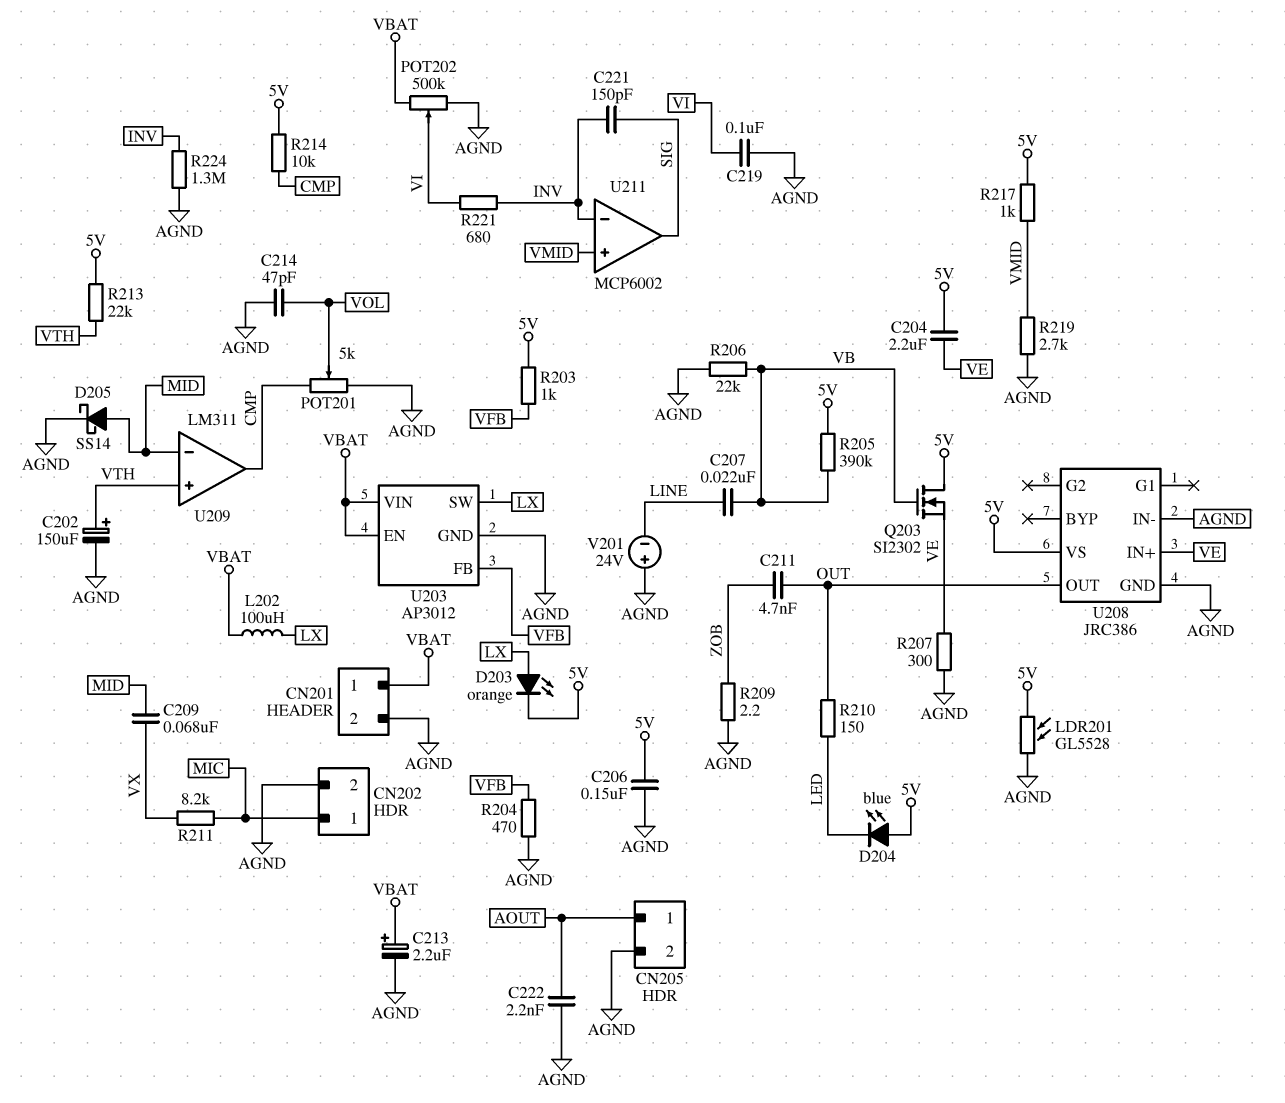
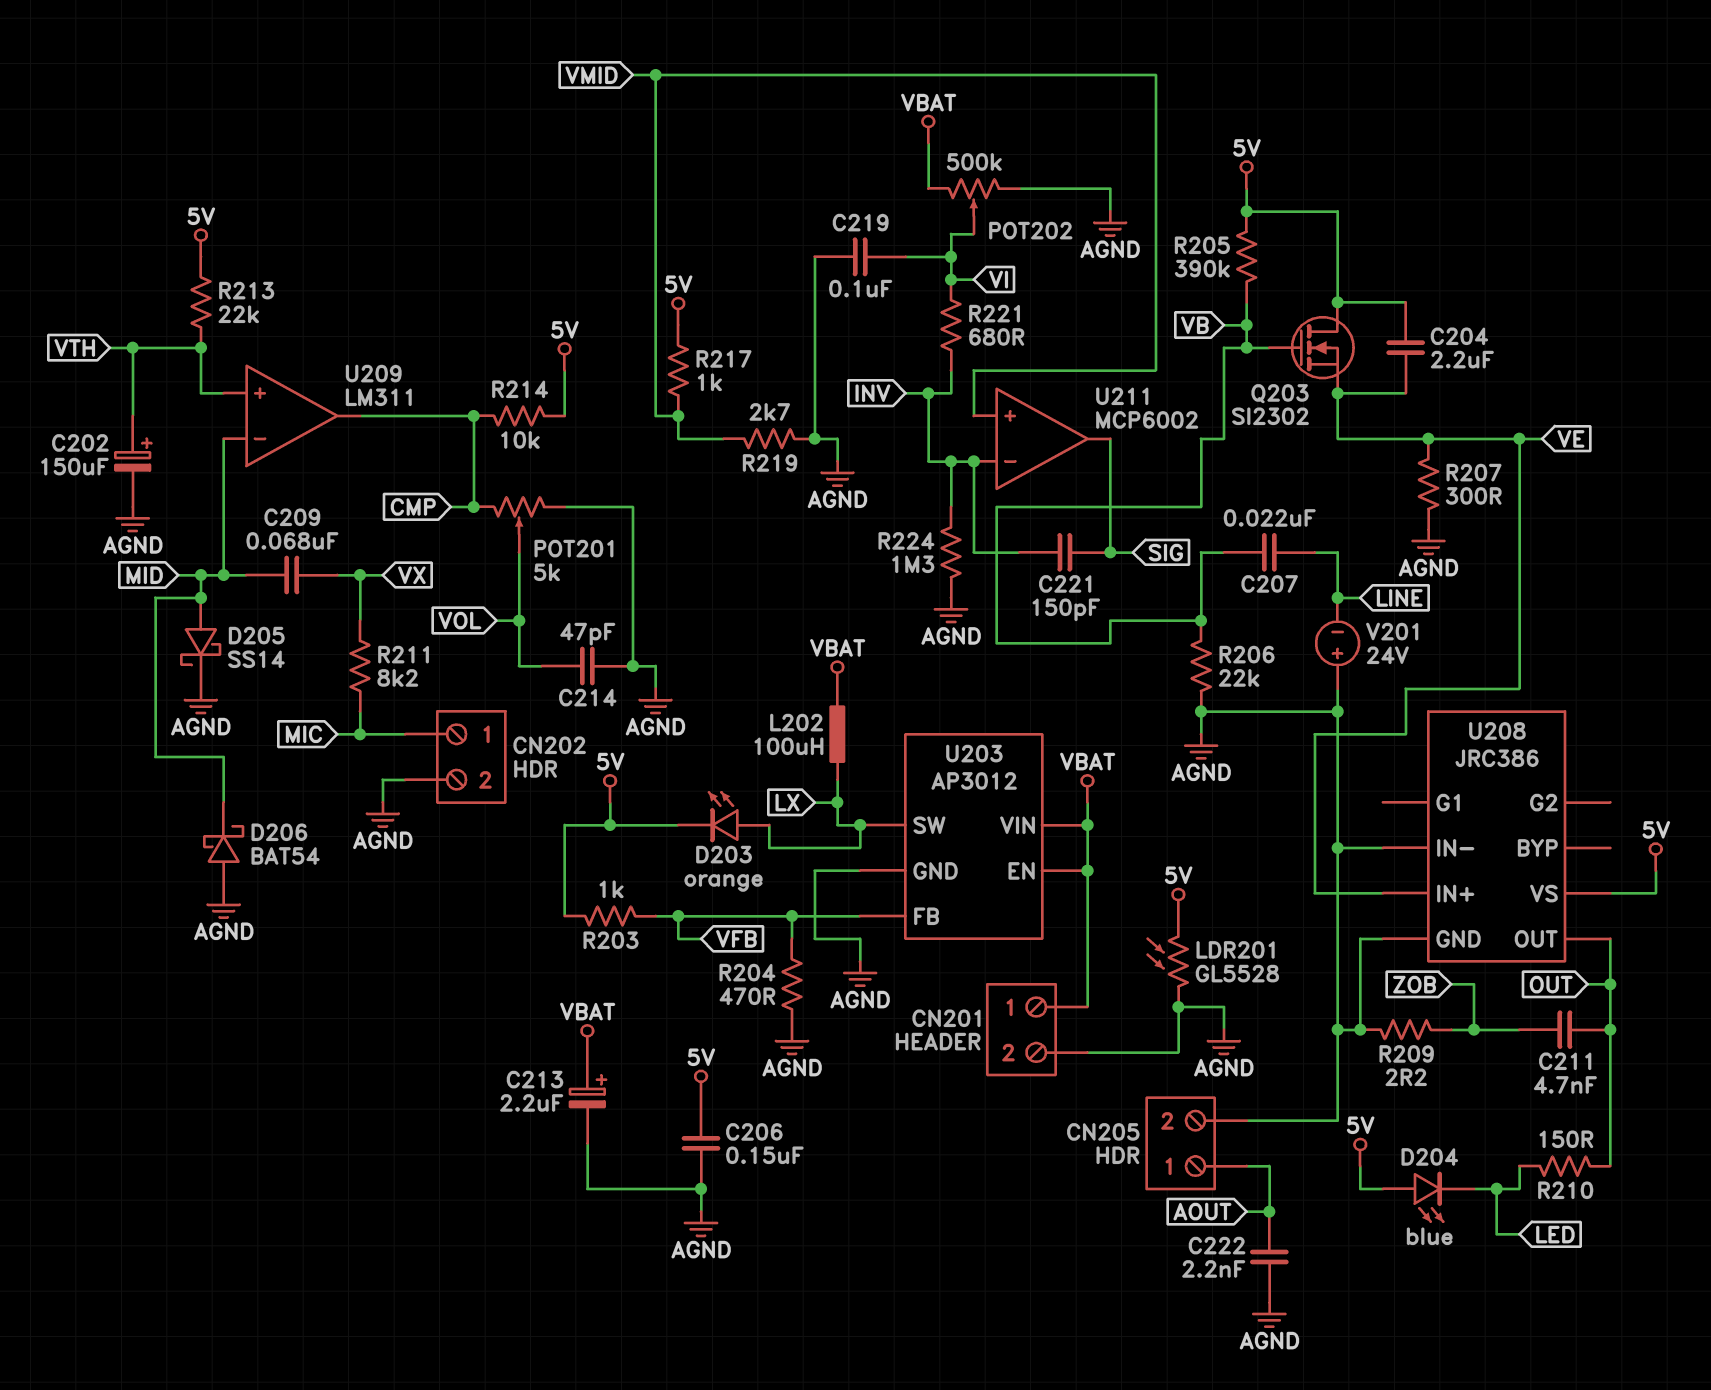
D206: none -> schottky BAT54 (A AGND, K MID)

